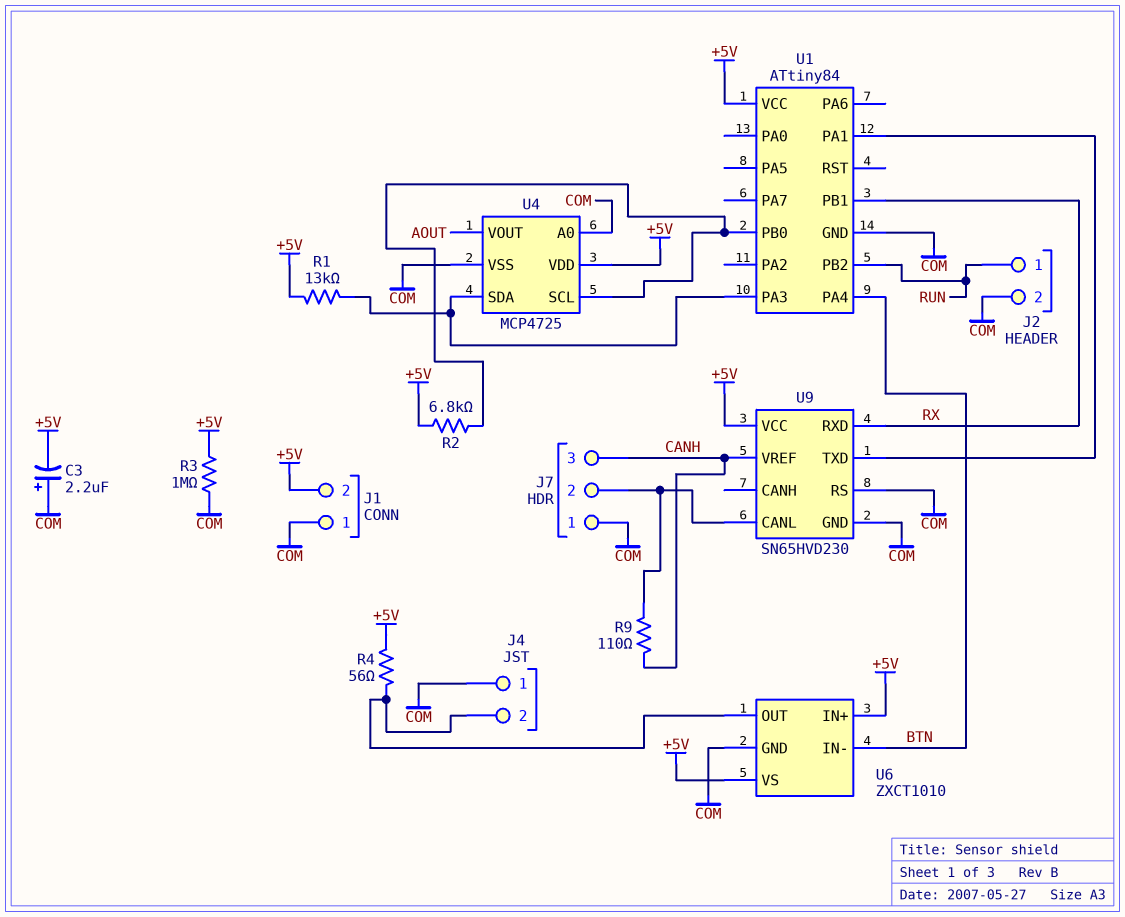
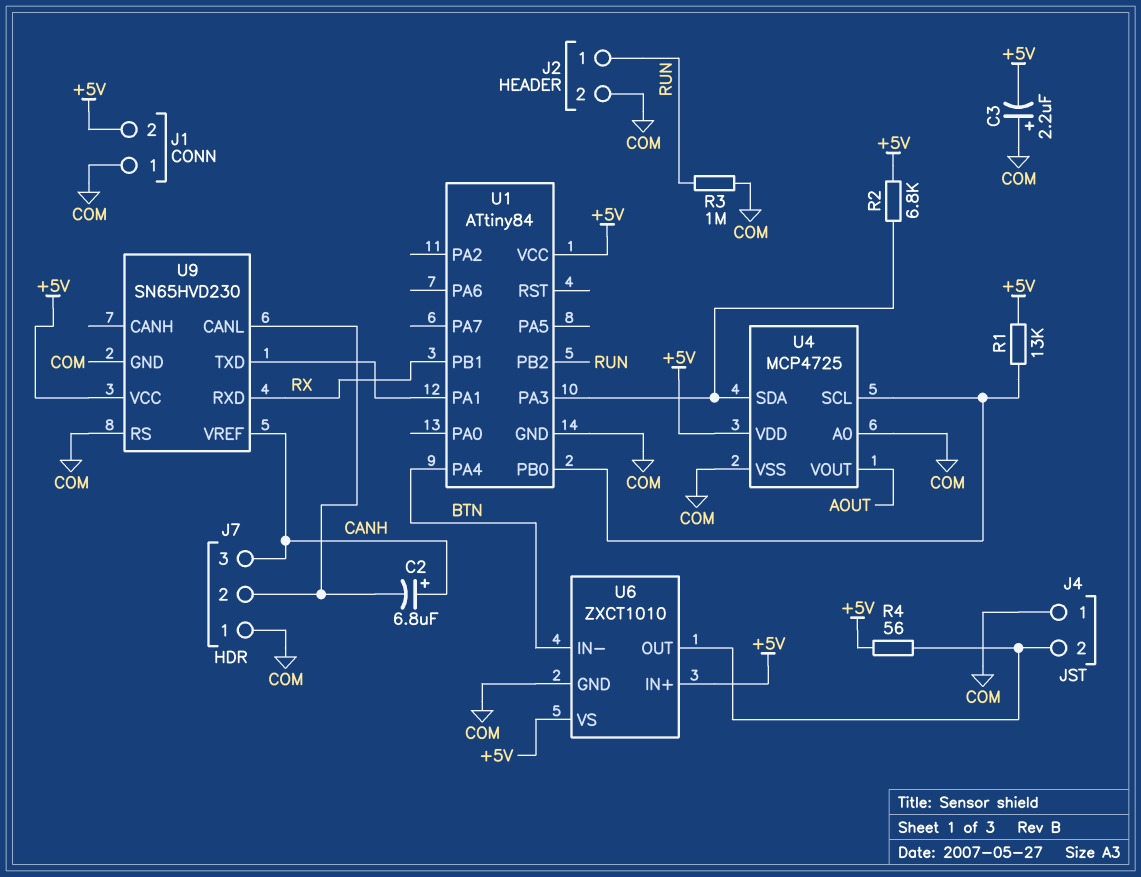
C2: none -> 6.8uF (plus CANH, minus J7/2)
R1: 13k (+5V, U1/PA3) -> 13k (+5V, U1/PB0)
R2: 6.8k (+5V, U1/PB0) -> 6.8k (+5V, U1/PA3)
R3: 1M (+5V, COM) -> 1M (COM, RUN)
R9: 110 (CANH, J7/2) -> none

